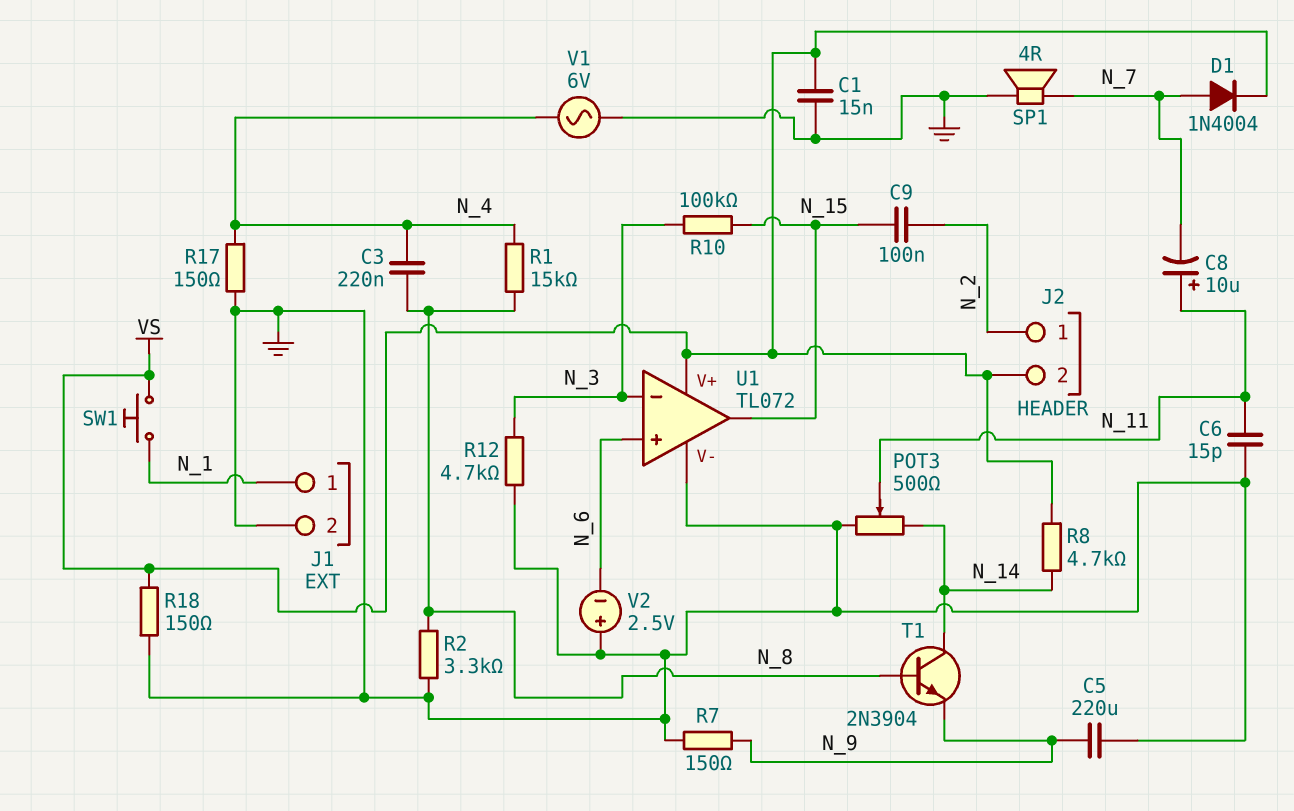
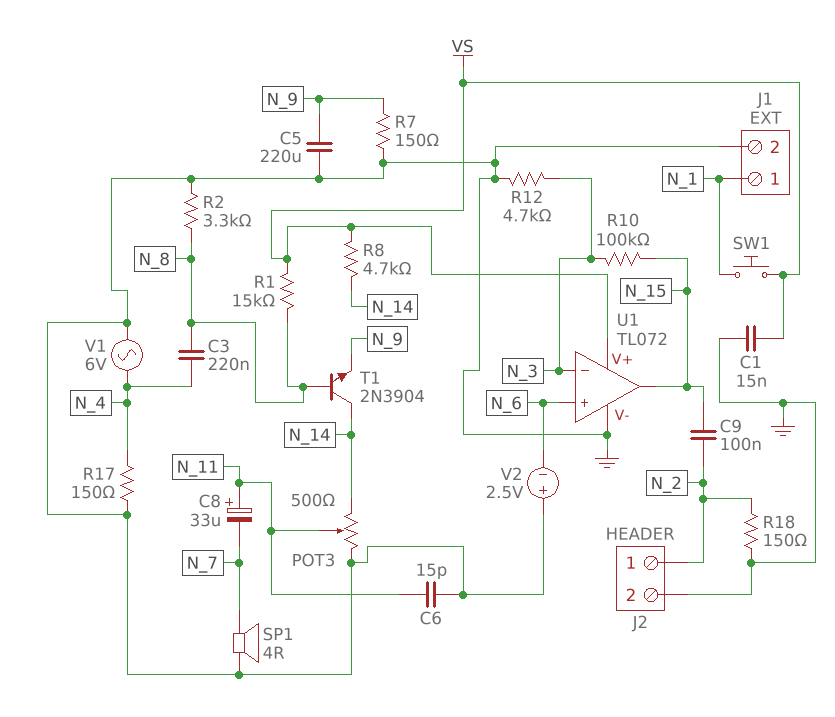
C8: 10uF (plus N_11, minus N_7) -> 33uF (plus N_11, minus N_7)
D1: diode 1N4004 (A N_7, K VS) -> none
J2 pin 2: VS -> GND
R1: 15k (N_4, N_8) -> 15k (N_8, VS)
R18: 150 (GND, VS) -> 150 (GND, N_2)

